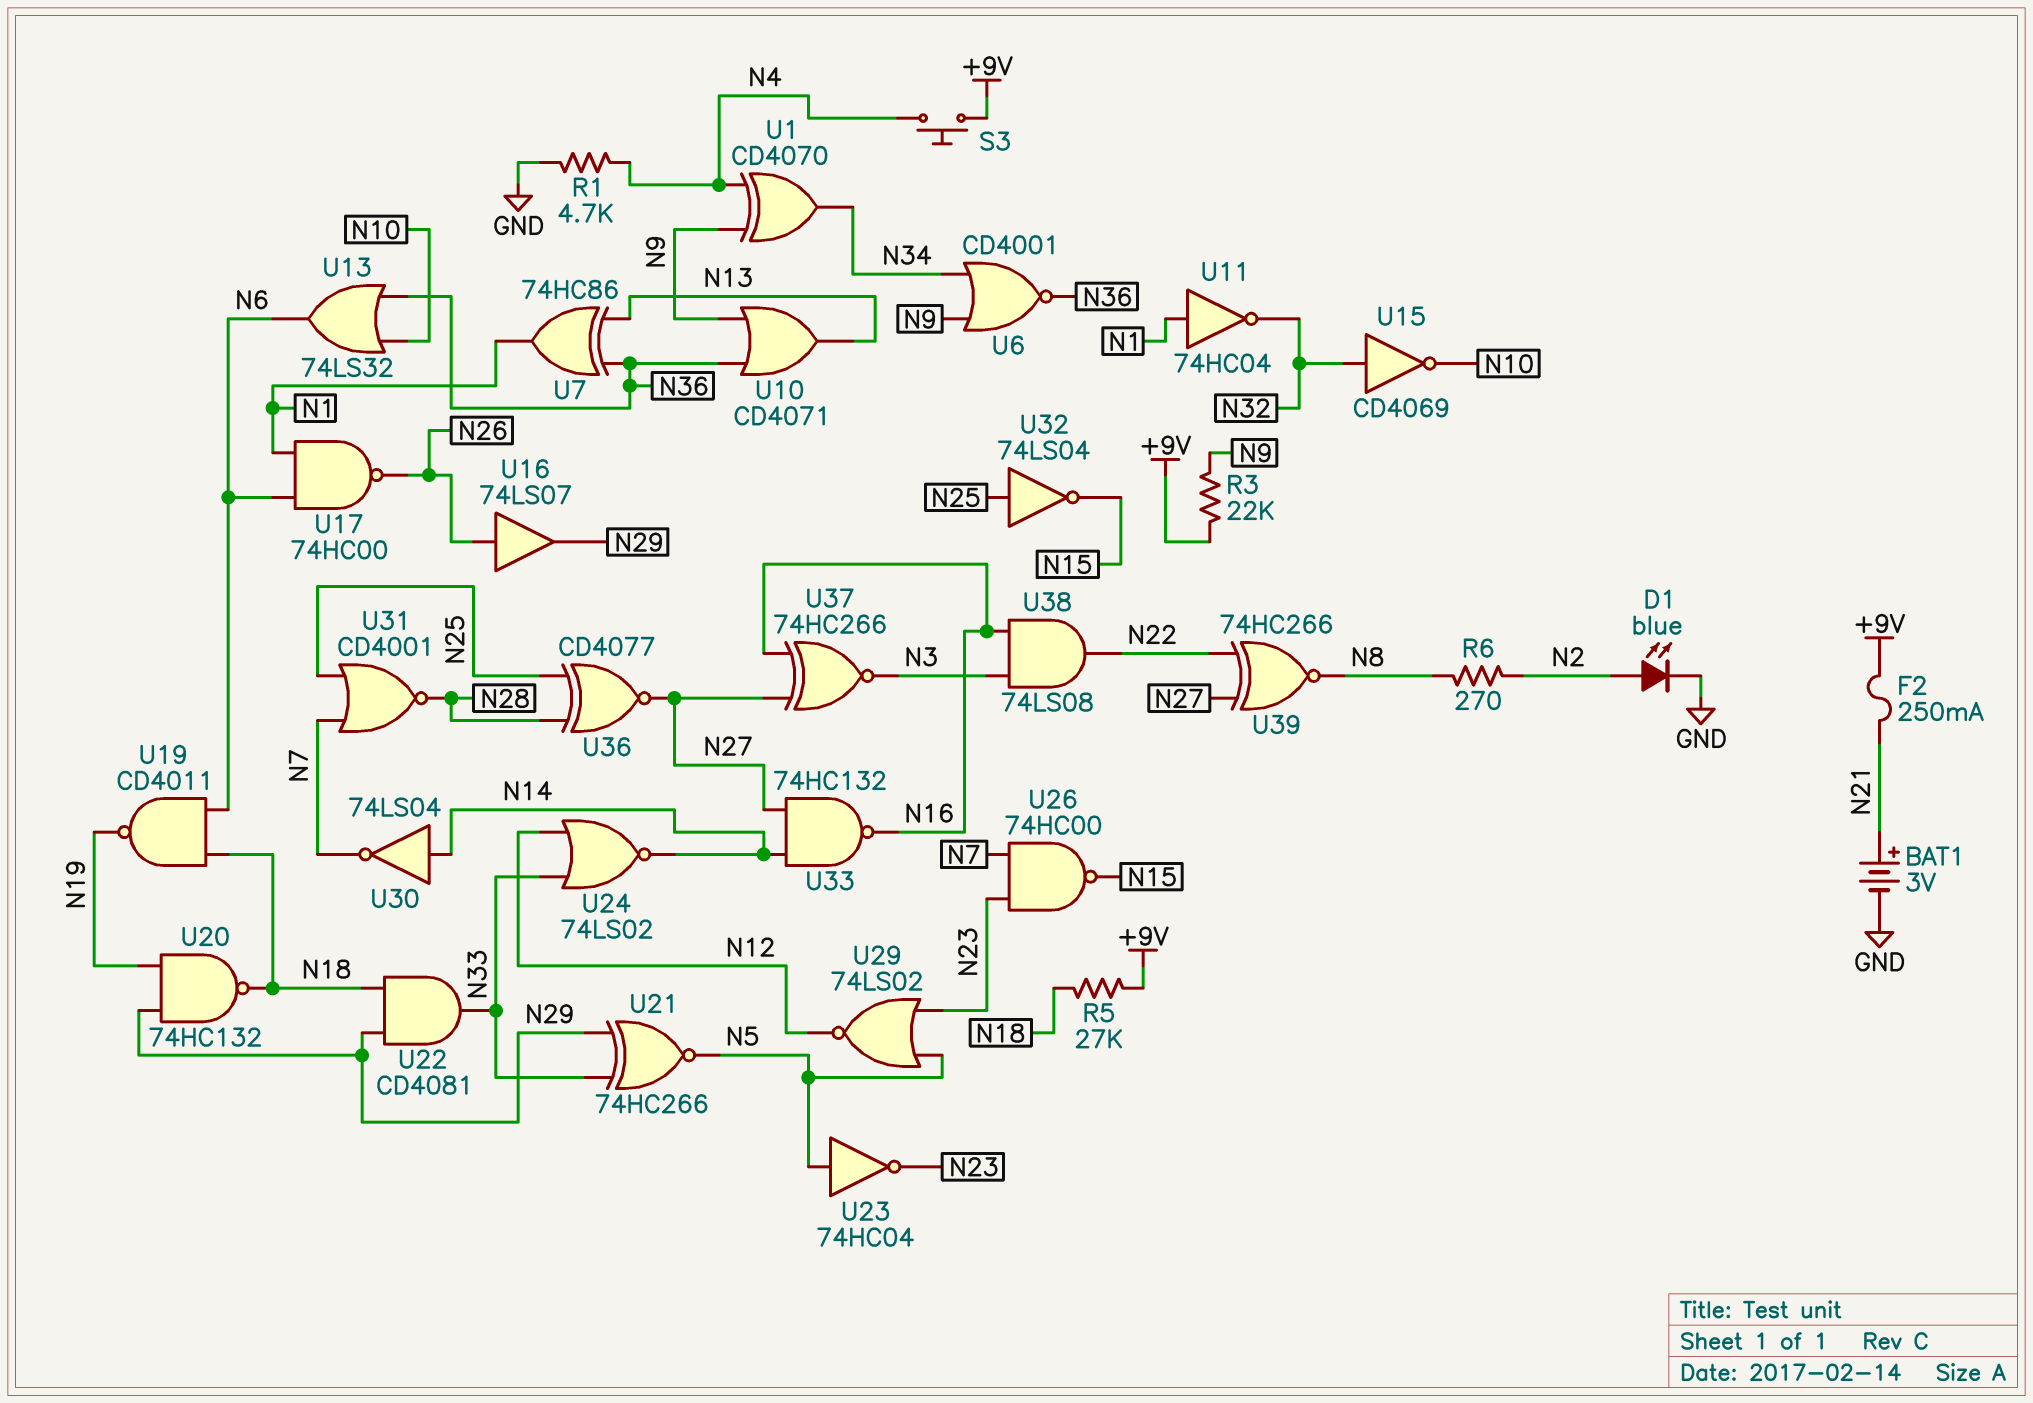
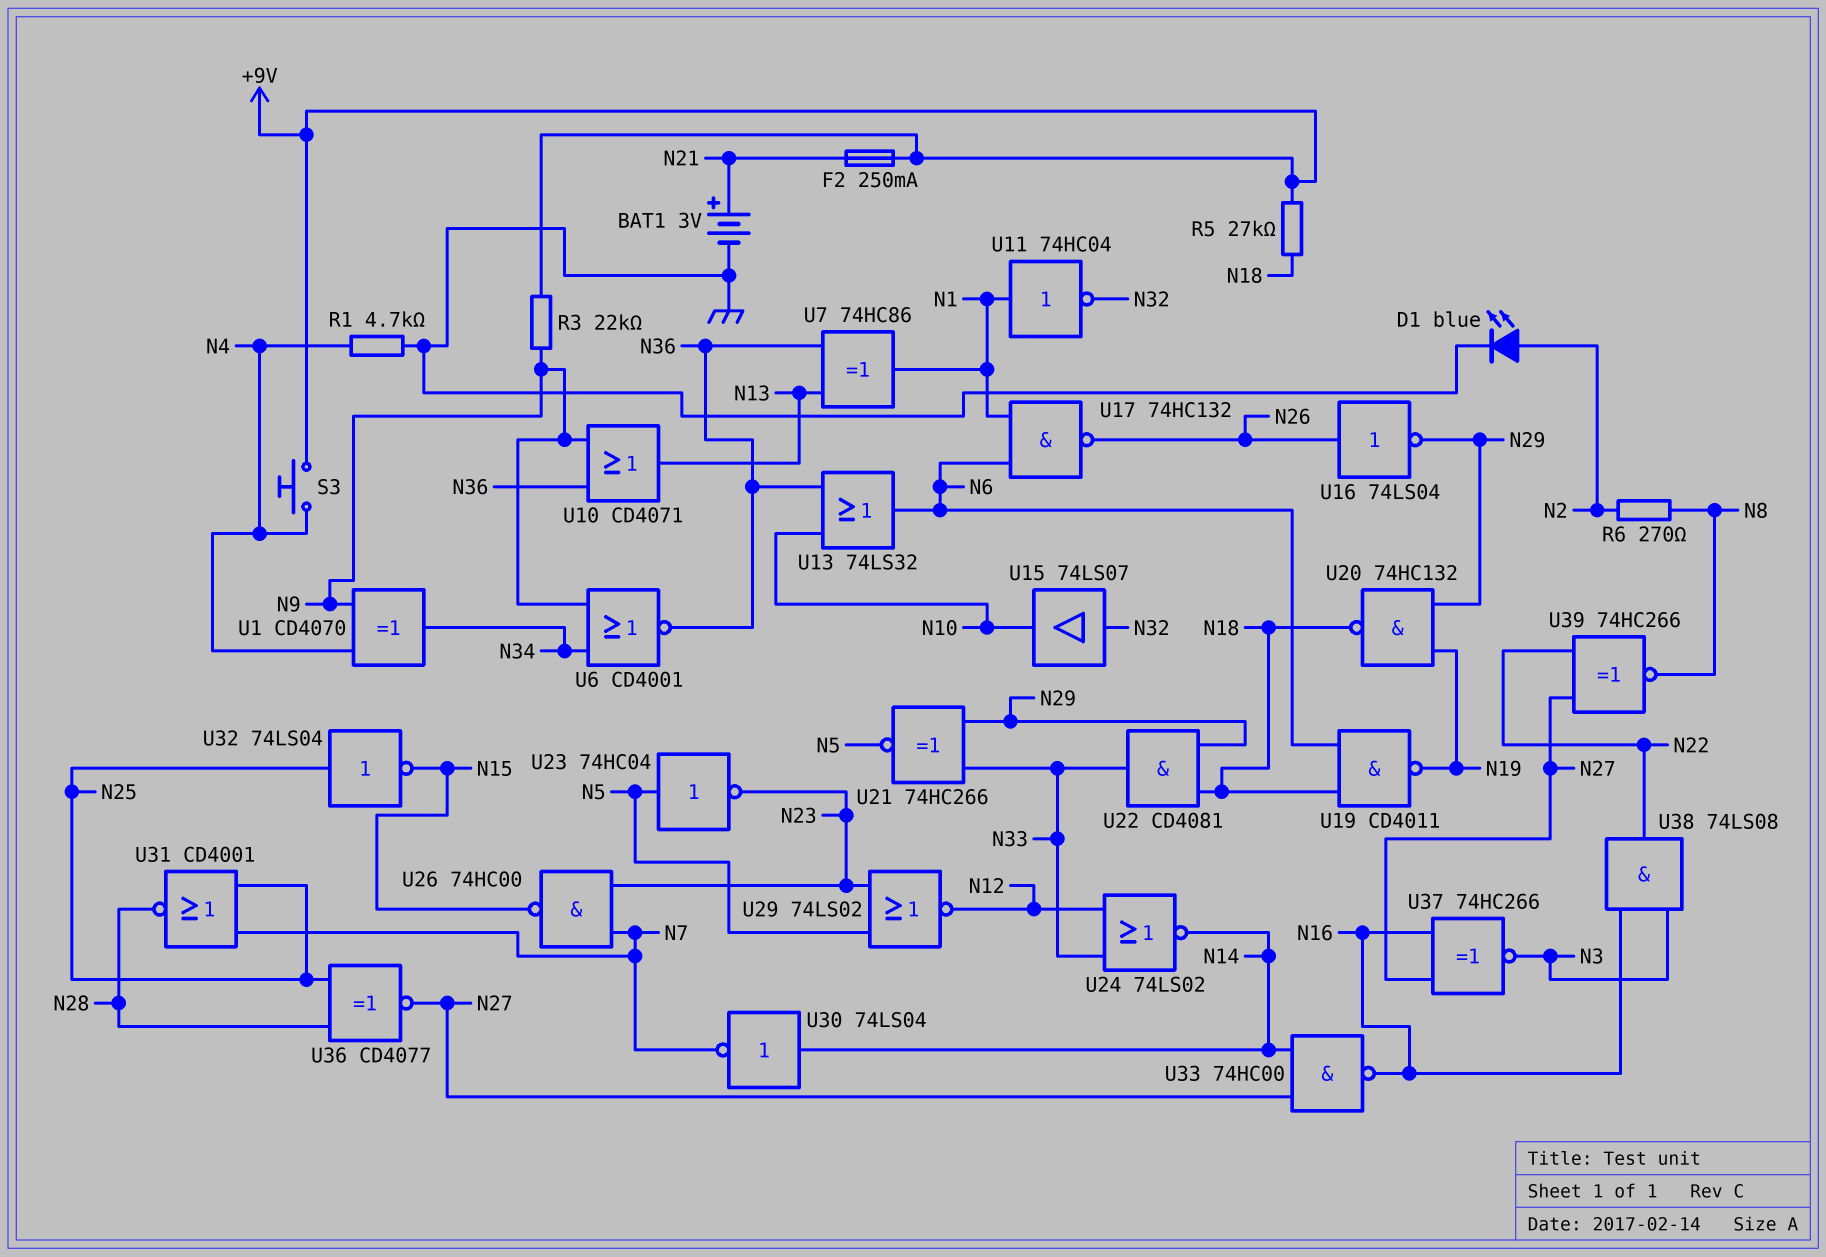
U15: NOT CD4069 (in N32, out N10) -> buffer 74LS07 (in N32, out N10)
U16: buffer 74LS07 (in N26, out N29) -> NOT 74LS04 (in N26, out N29)
U17: NAND 74HC00 (in N1, in N6, out N26) -> NAND 74HC132 (in N1, in N6, out N26)
U33: NAND 74HC132 (in N14, in N27, out N16) -> NAND 74HC00 (in N14, in N27, out N16)

